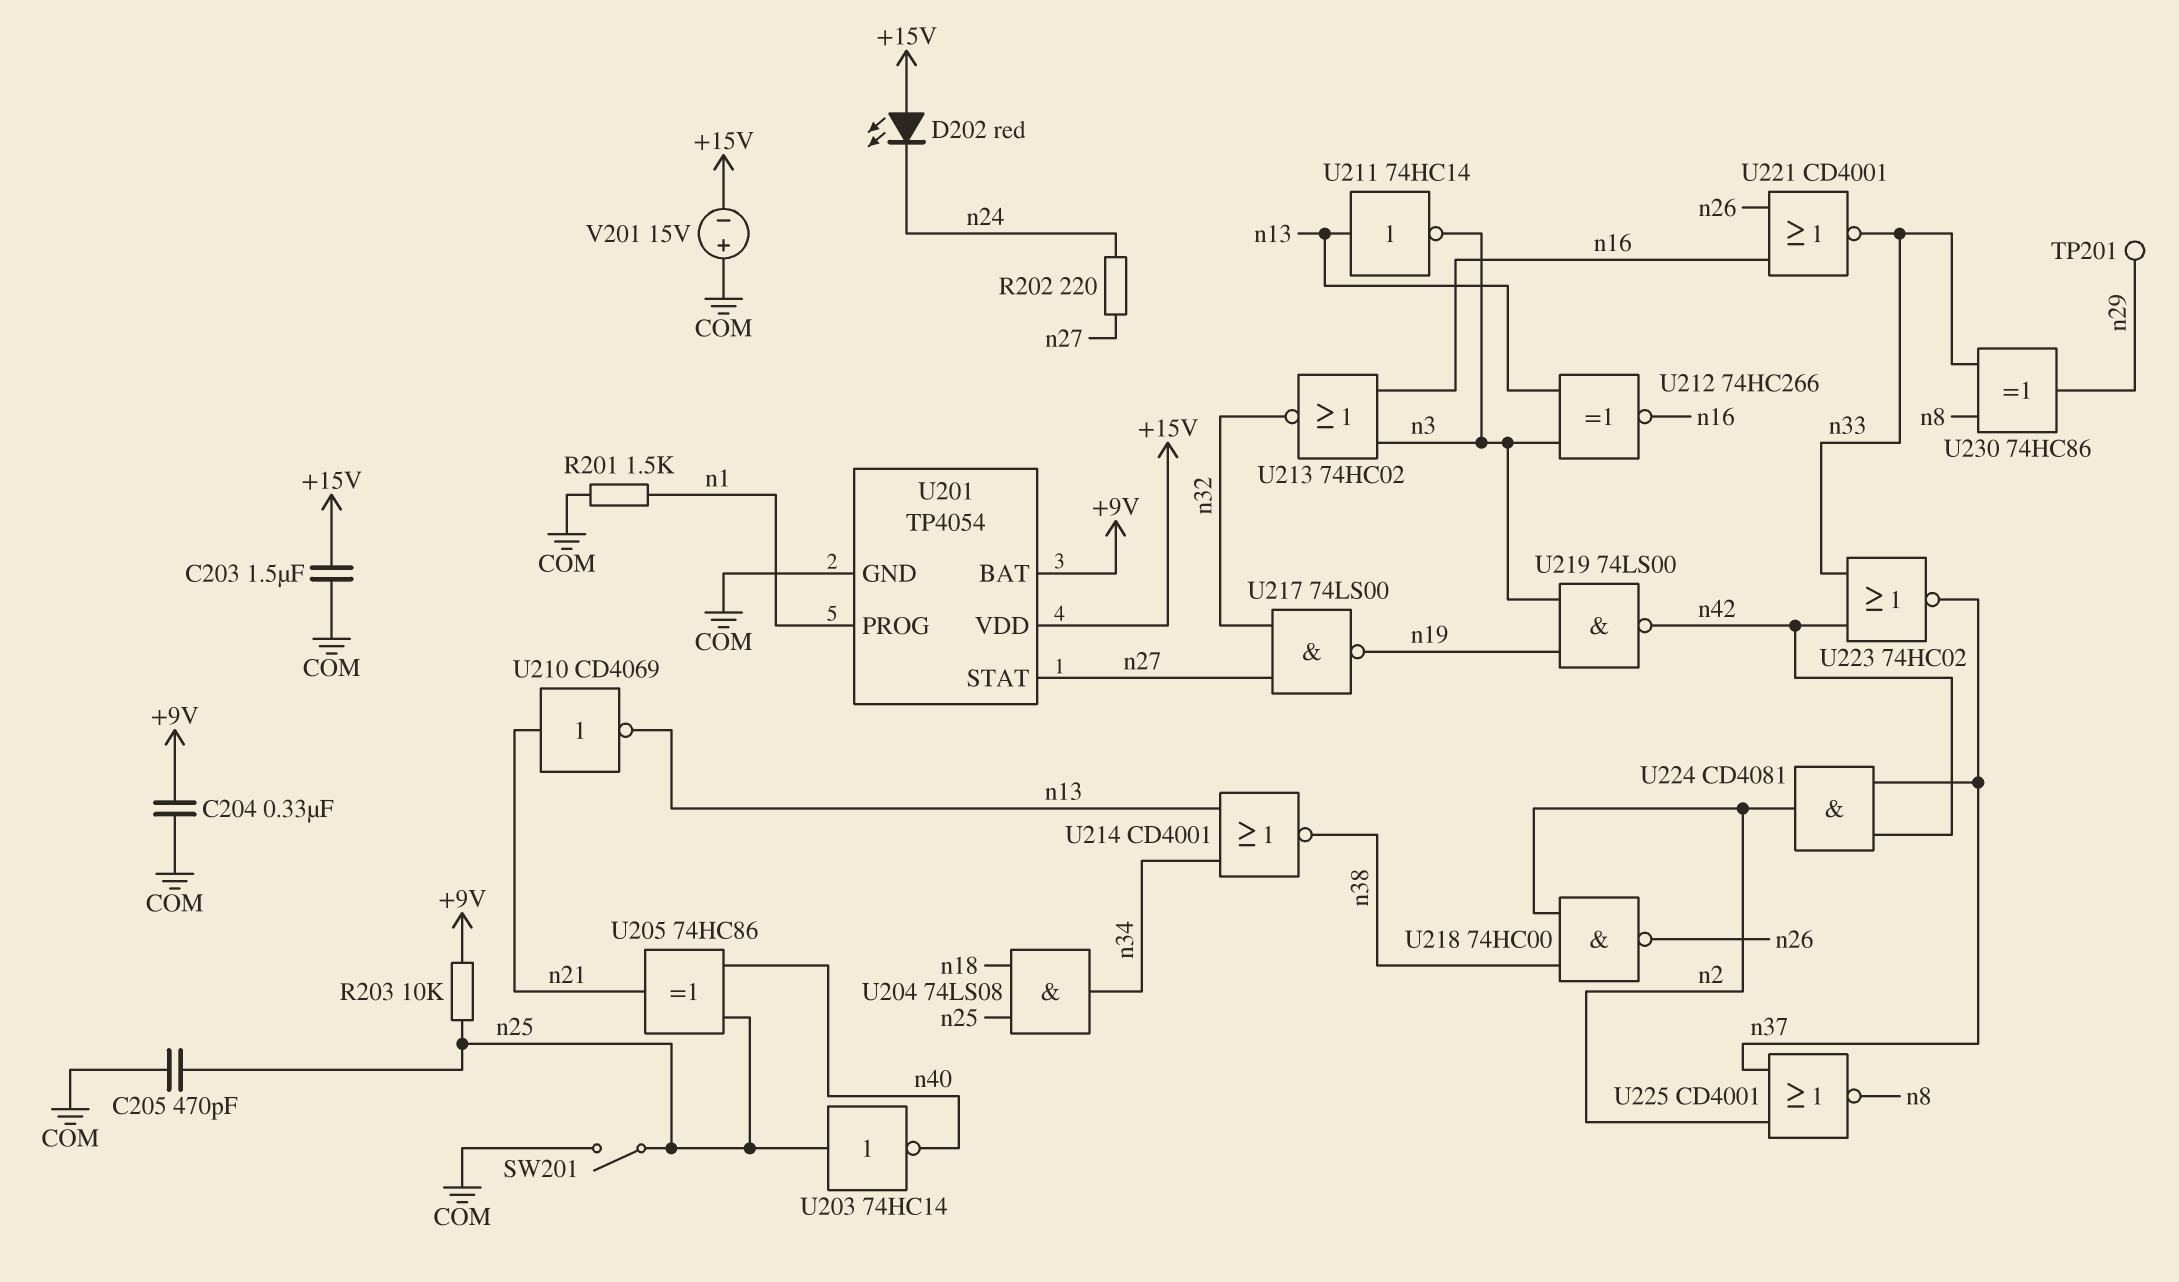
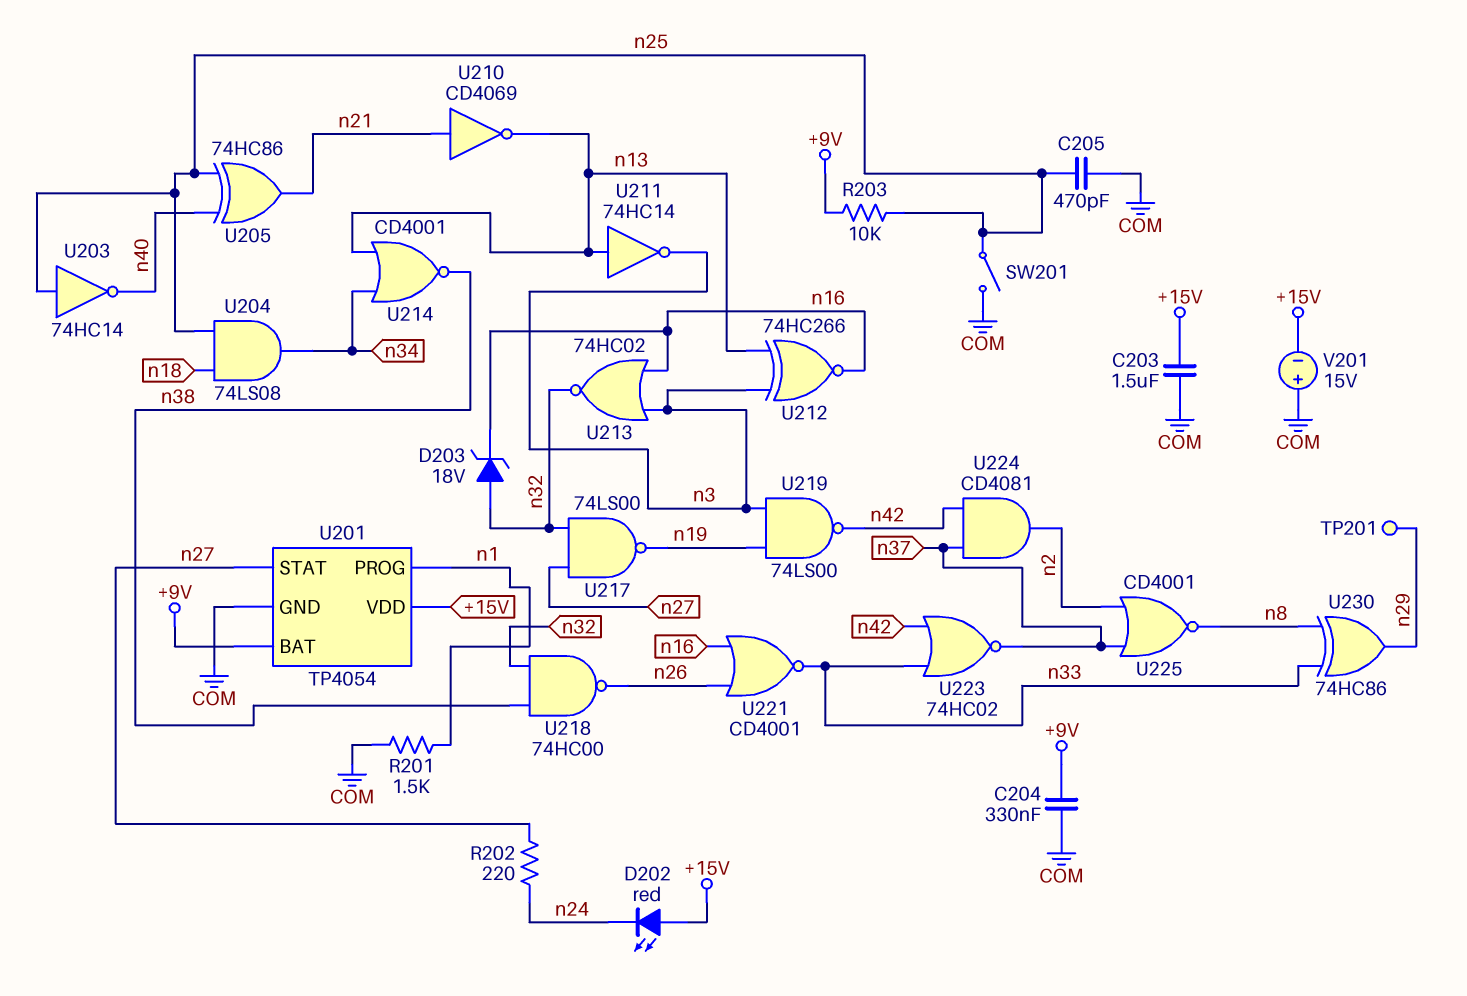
D203: none -> zener 18V (A n32, K n16)
U218: NAND 74HC00 (in n2, in n38, out n26) -> NAND 74HC00 (in n32, in n38, out n26)

